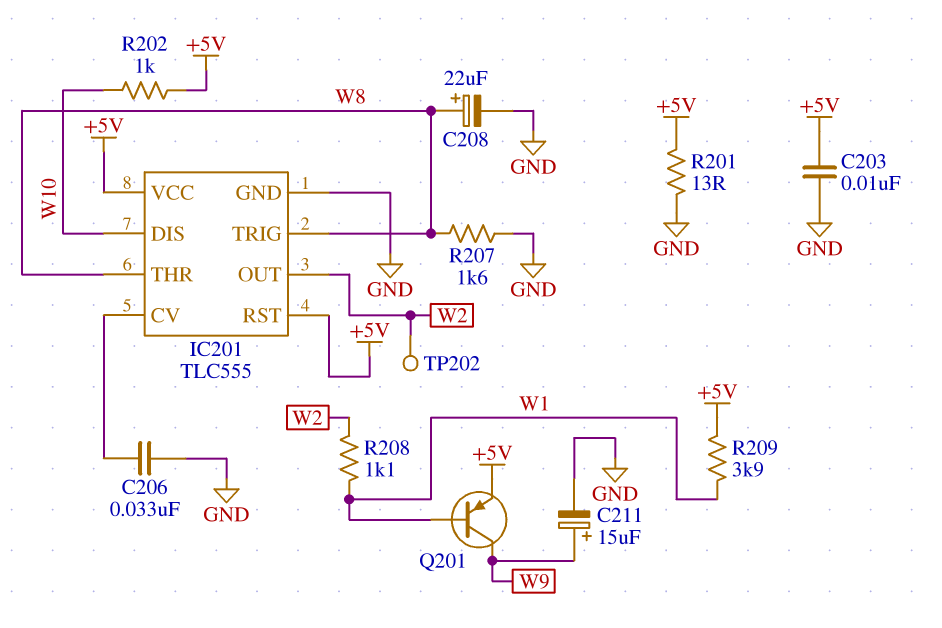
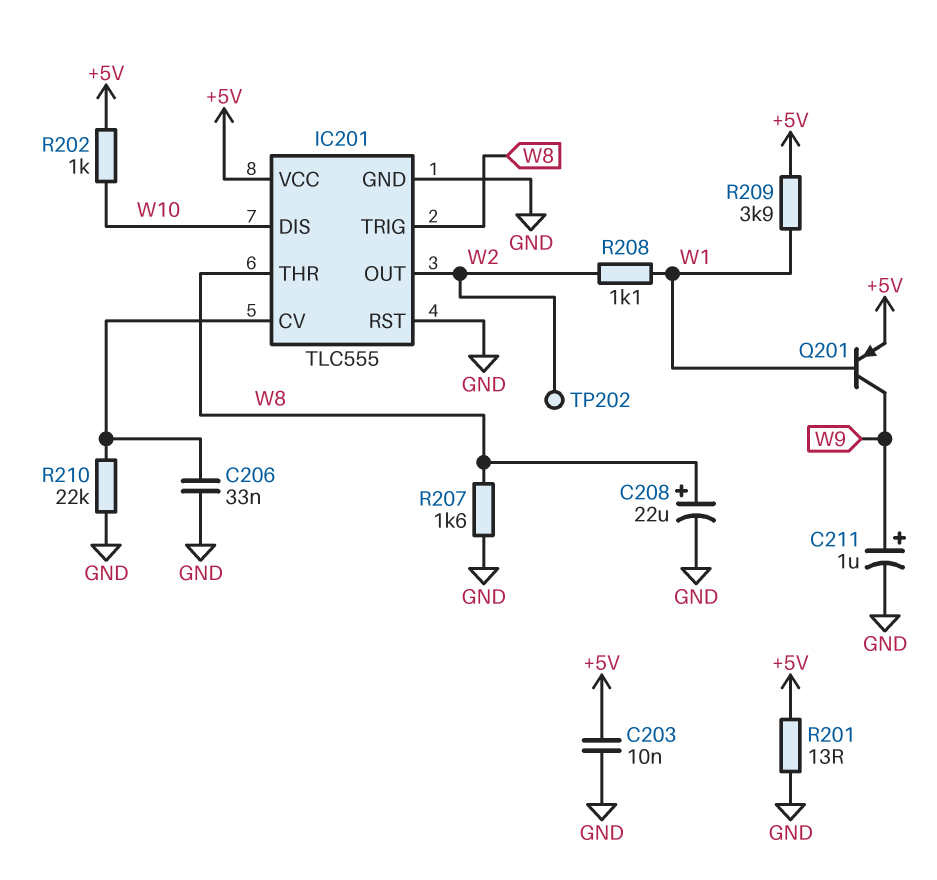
C211: 15uF (plus W9, minus GND) -> 1uF (plus W9, minus GND)
IC201 pin RST: +5V -> GND
R210: none -> 22k (GND, IC201/CV)

